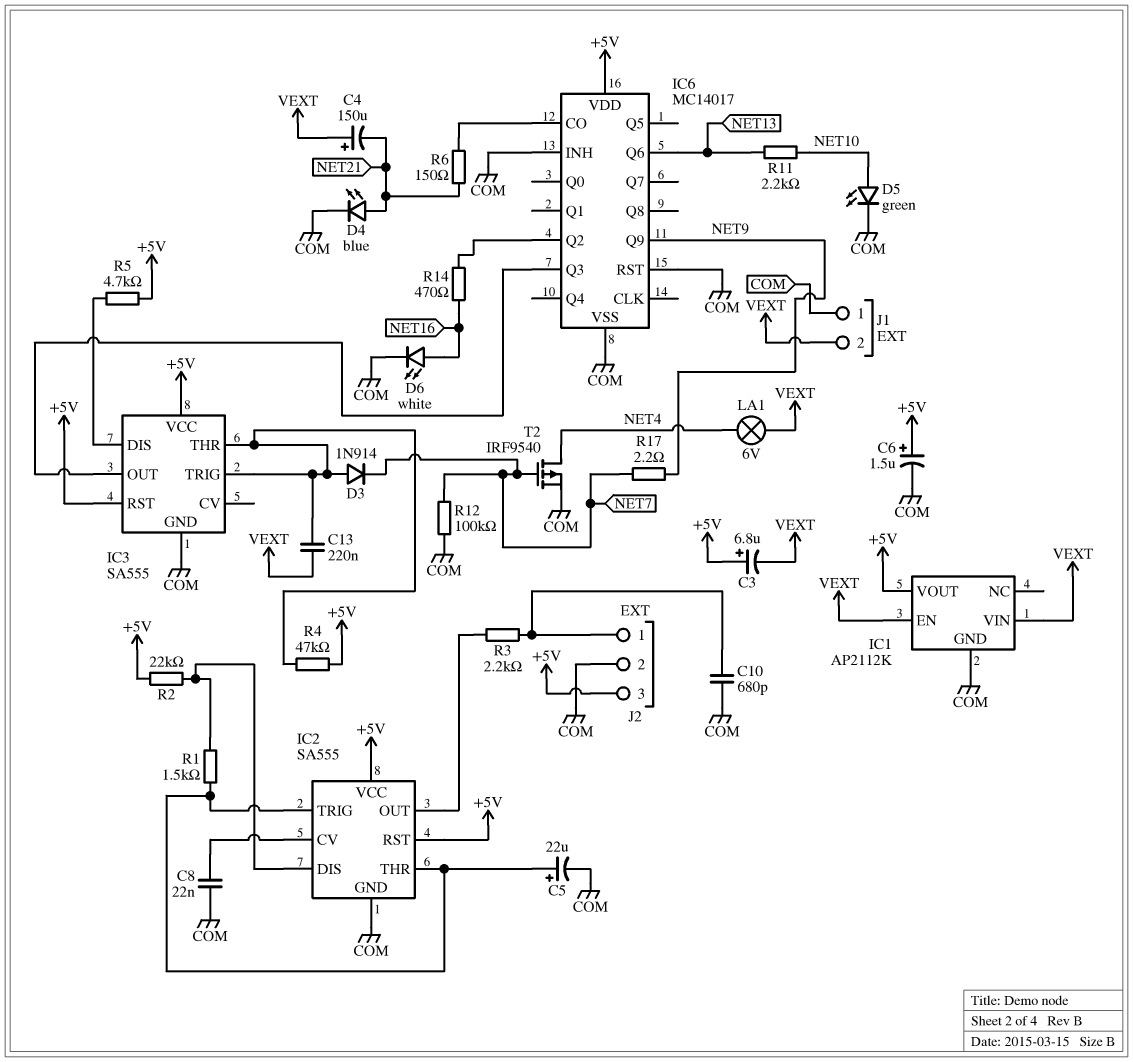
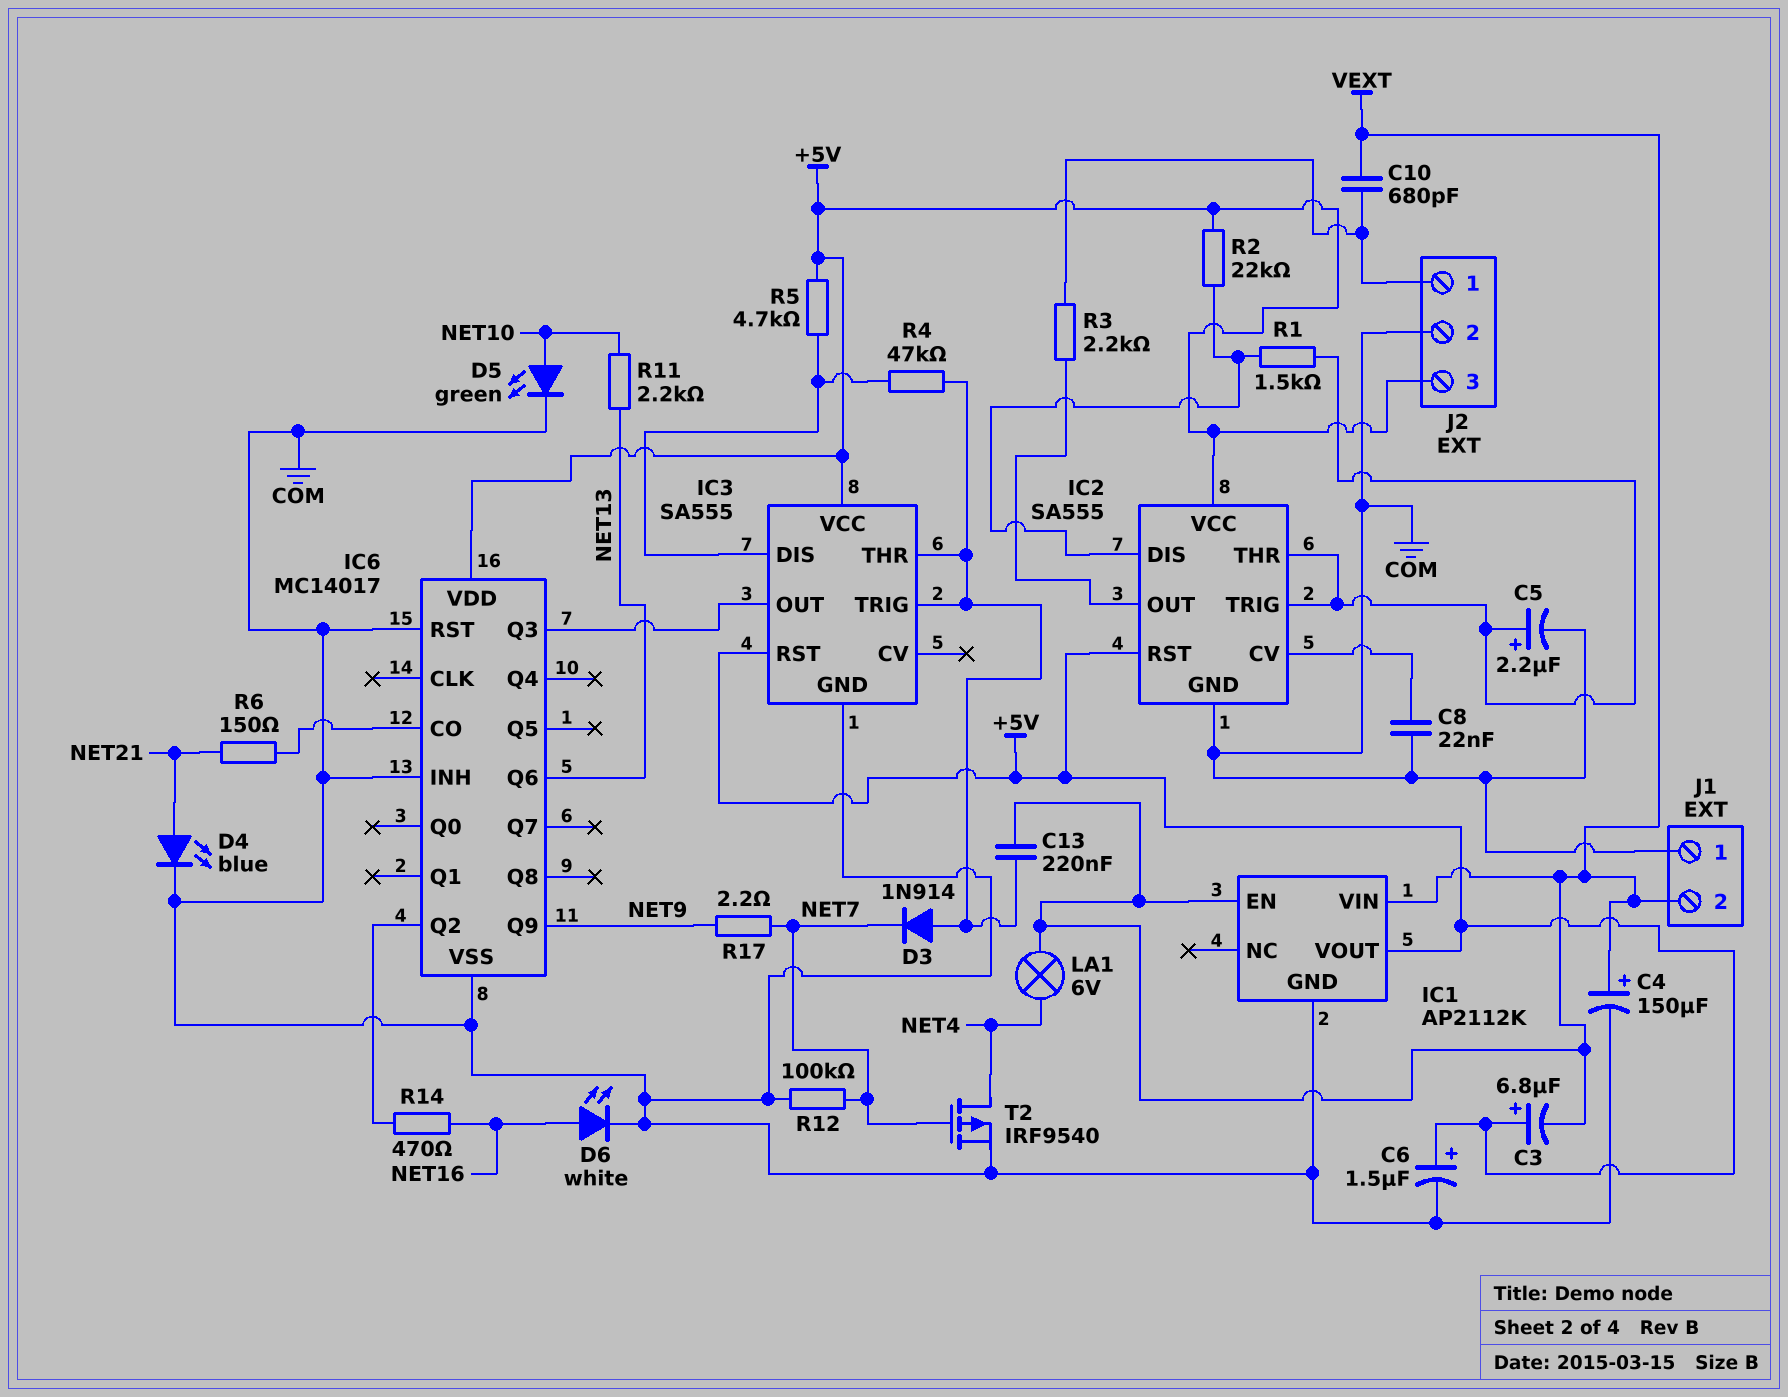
C4: 150uF (plus VEXT, minus NET21) -> 150uF (plus VEXT, minus COM)
C5: 22uF (plus IC2/THR, minus COM) -> 2.2uF (plus IC2/THR, minus COM)
C10: 680pF (COM, J2/1) -> 680pF (J2/1, VEXT)
R4: 47k (+5V, IC3/THR) -> 47k (IC3/DIS, IC3/THR)

